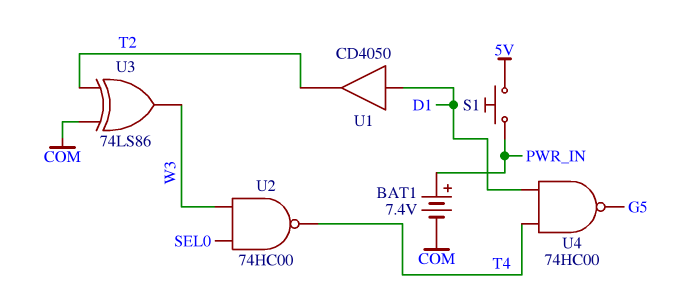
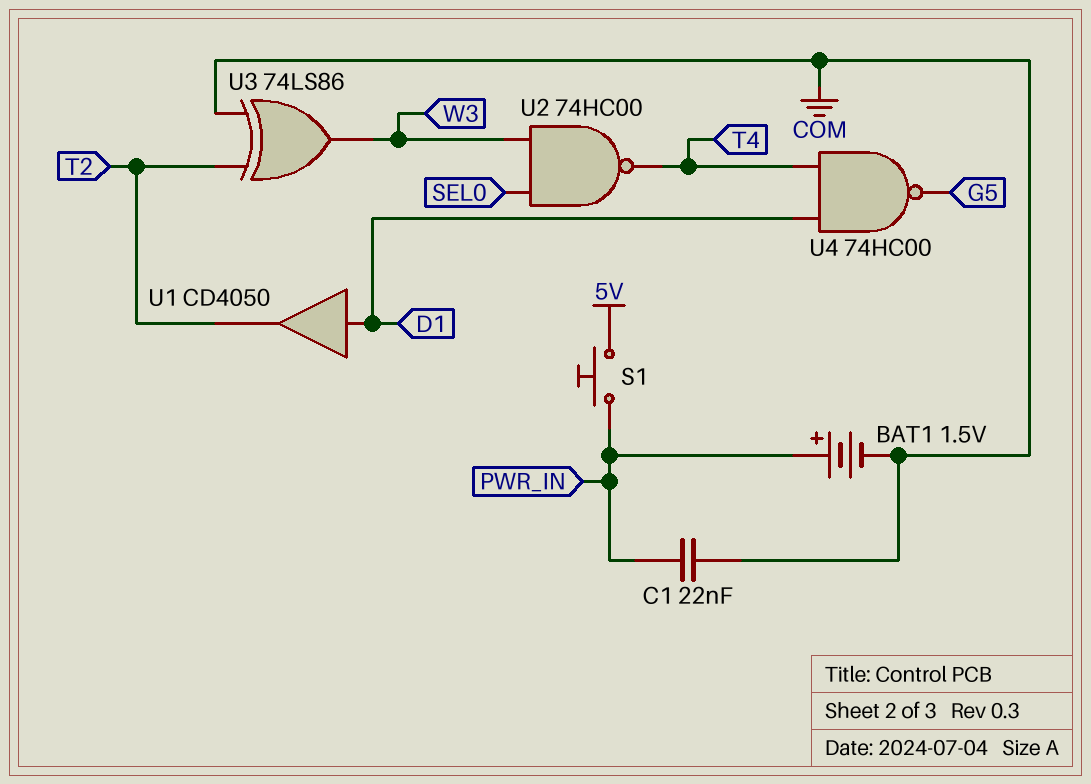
BAT1: 7.4V (plus PWR_IN, minus COM) -> 1.5V (plus PWR_IN, minus COM)
C1: none -> 22nF (COM, PWR_IN)

